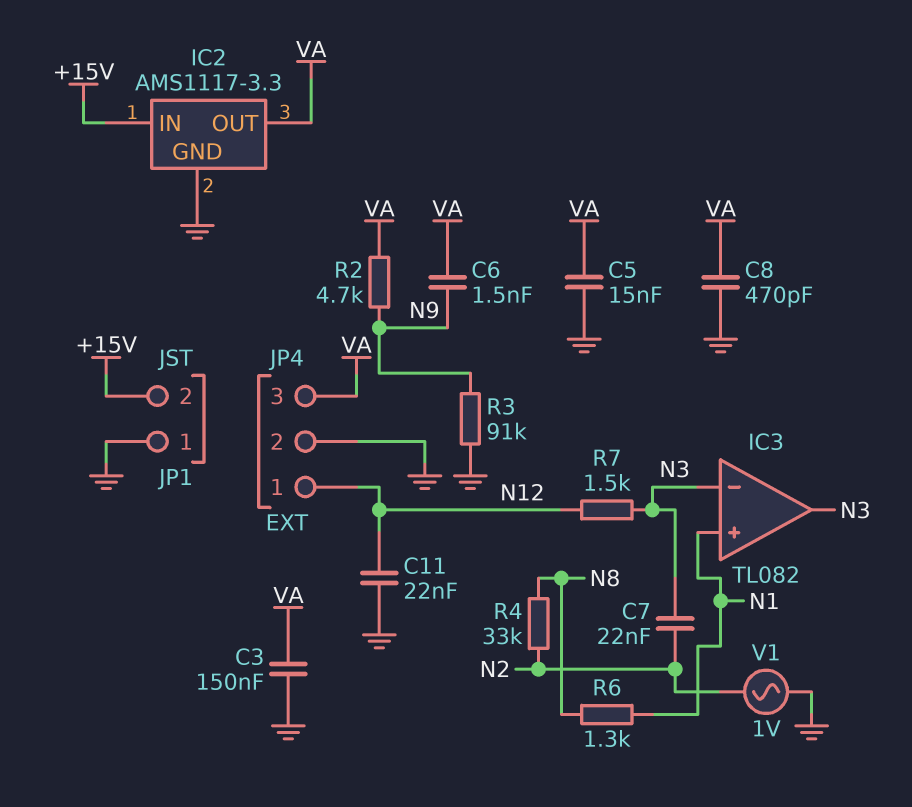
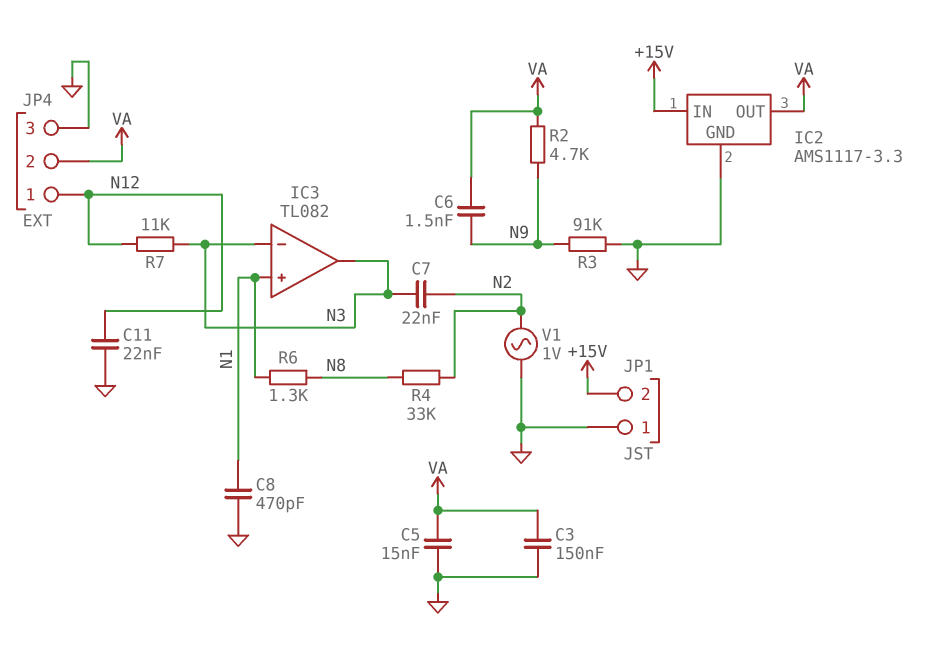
C8: 470pF (GND, VA) -> 470pF (GND, N1)
JP4 pin 2: GND -> VA
JP4 pin 3: VA -> GND
R7: 1.5k (N3, N12) -> 11k (N3, N12)

